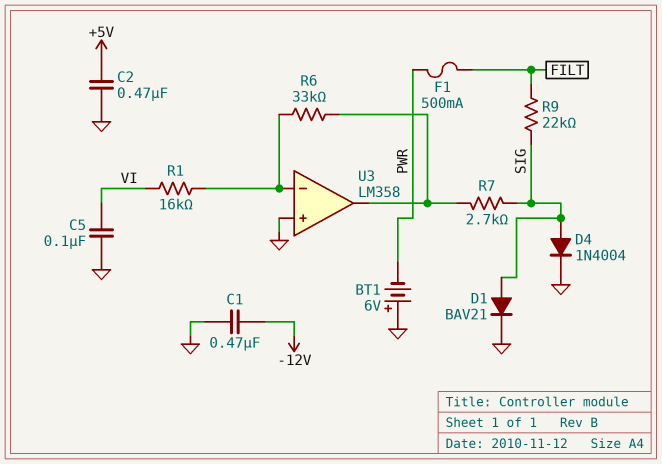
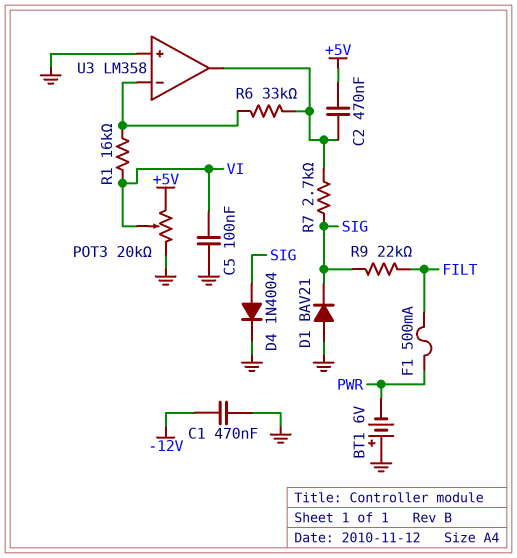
C2: 470nF (+5V, GND) -> 470nF (+5V, U3/out)
D1: diode BAV21 (A SIG, K GND) -> diode BAV21 (A GND, K SIG)
POT3: none -> 20k (+5V, GND, wiper VI)

